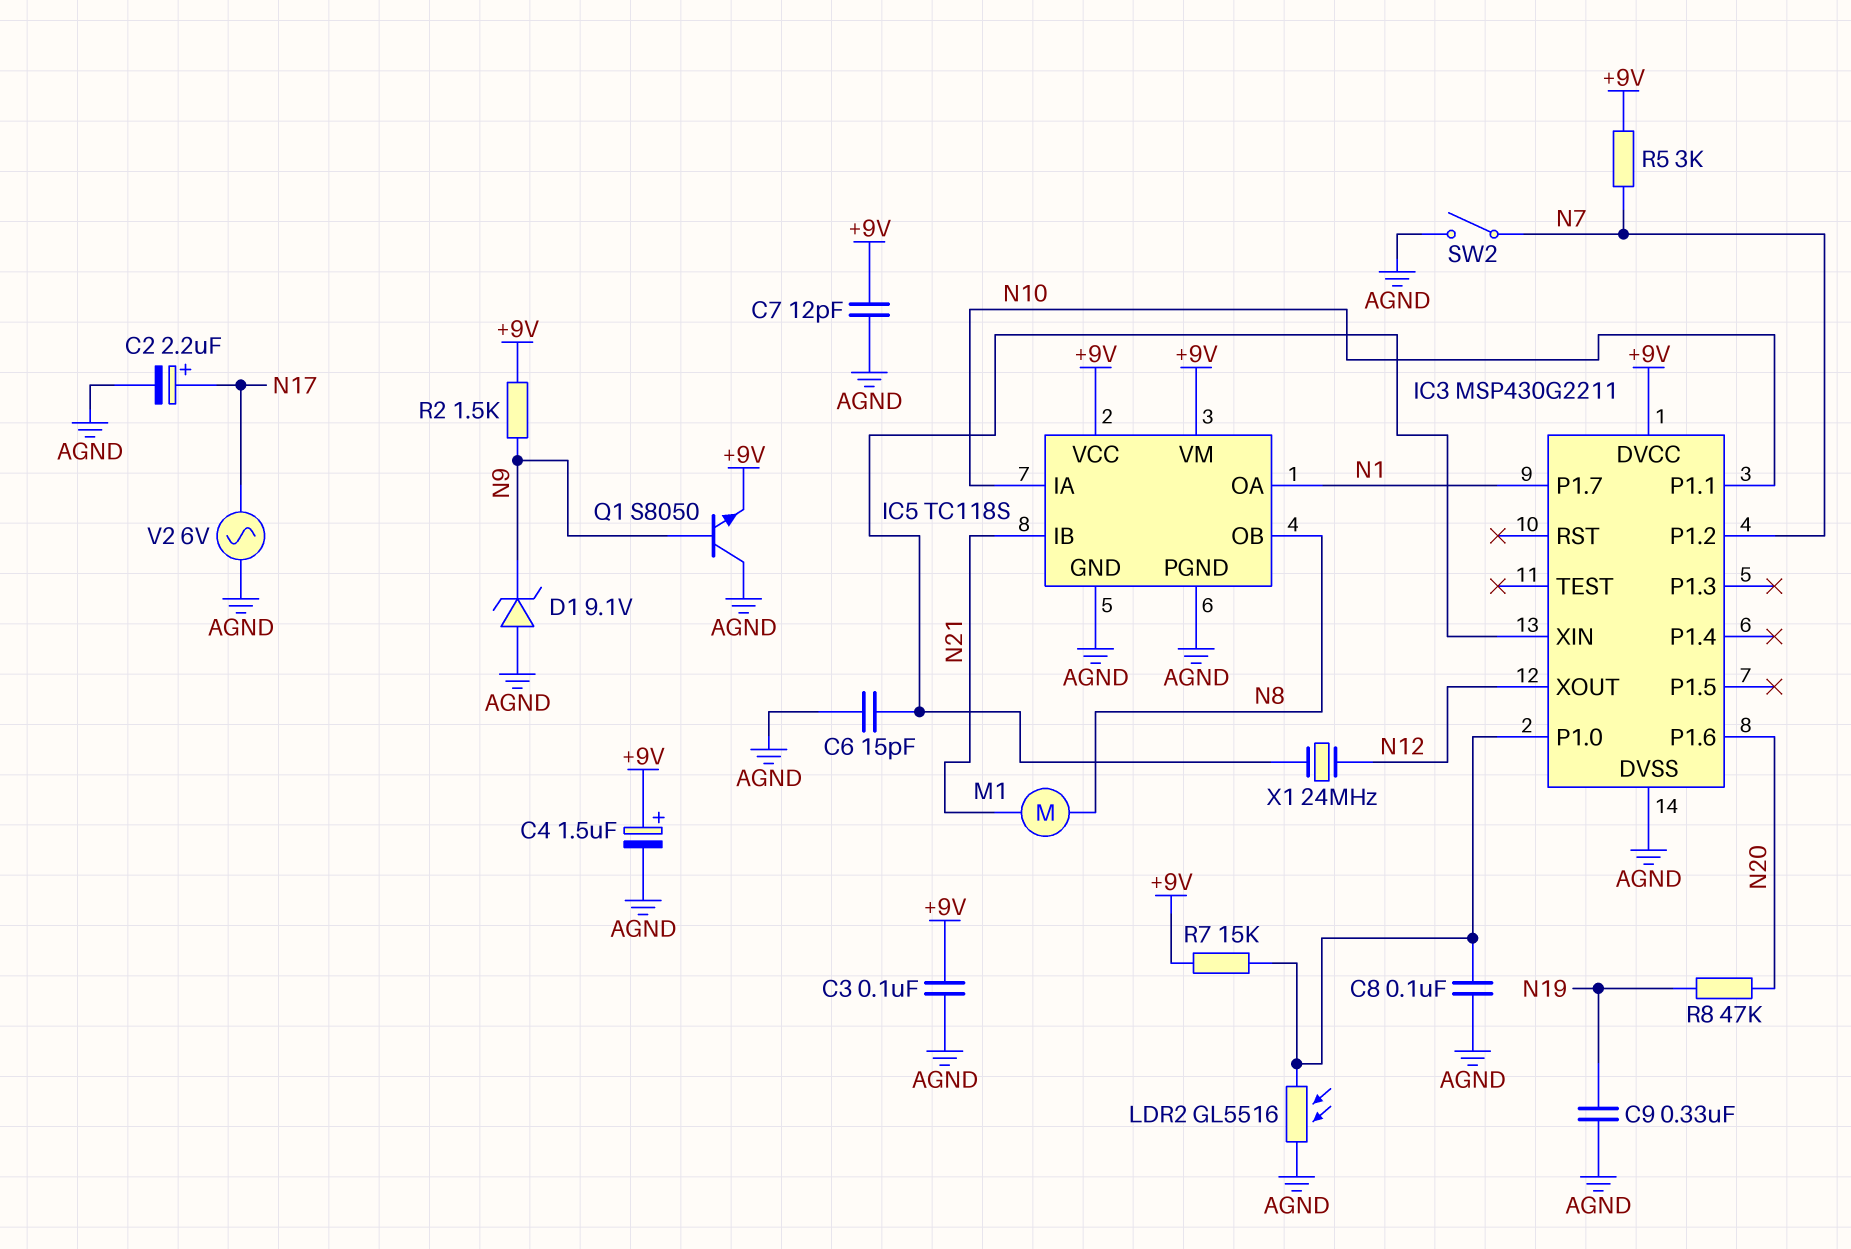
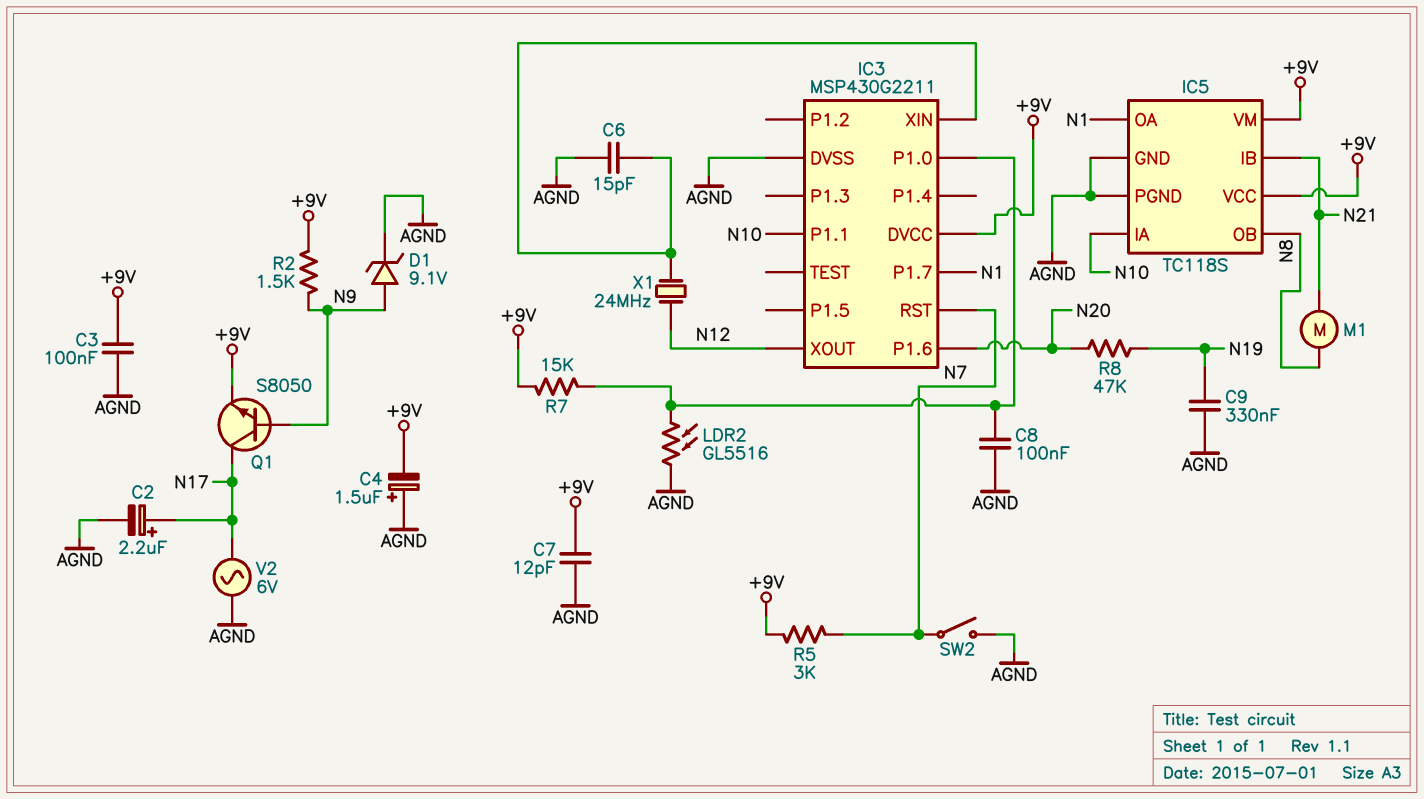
C4: 1.5uF (plus +9V, minus AGND) -> 1.5uF (plus AGND, minus +9V)
D1: zener 9.1V (A AGND, K N9) -> zener 9.1V (A N9, K AGND)
IC3 pin P1.2: N7 -> none
IC3 pin RST: none -> N7
Q1: NPN S8050 (B N9, C AGND, E +9V) -> NPN S8050 (B N9, C N17, E +9V)

